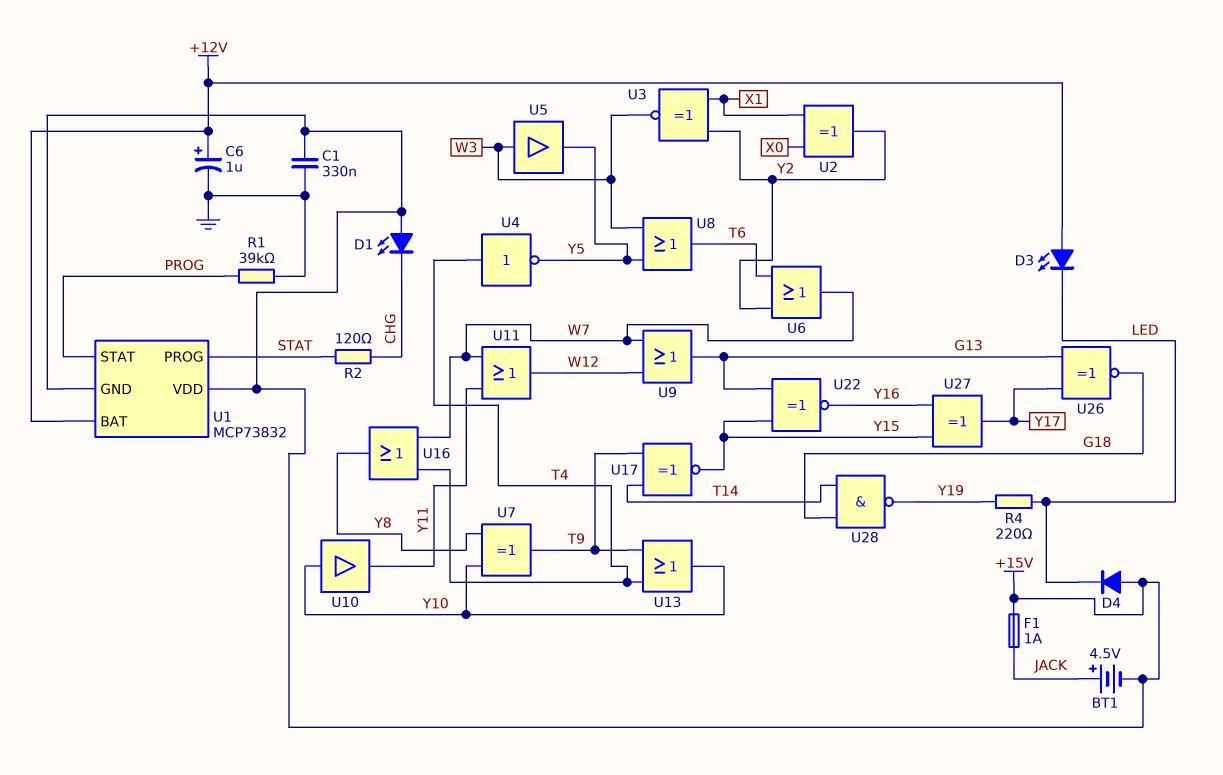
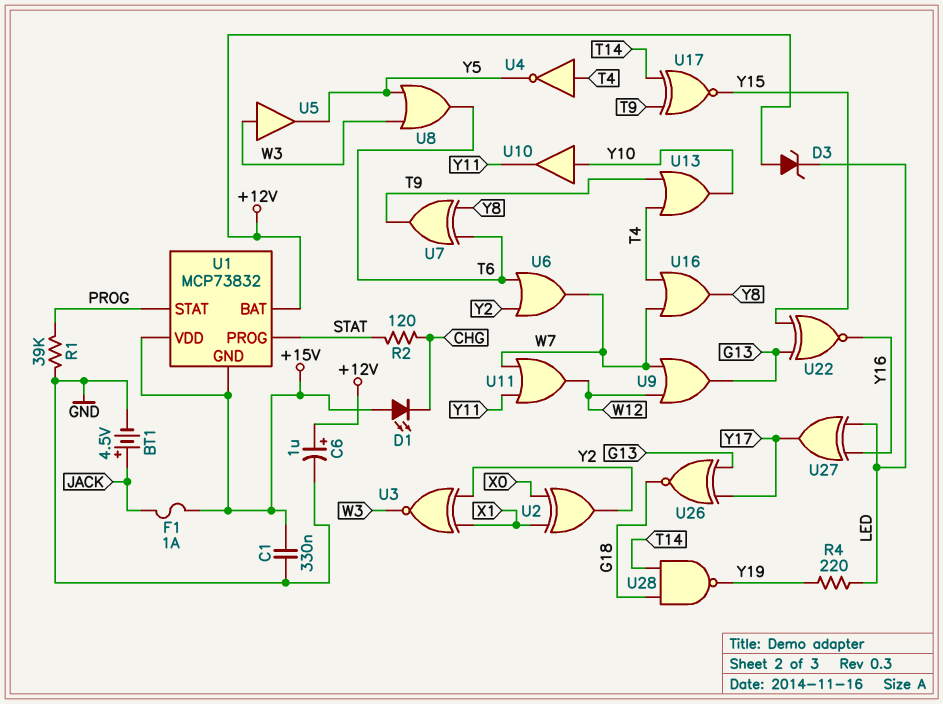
BT1: 4.5V (plus JACK, minus +15V) -> 4.5V (plus JACK, minus GND)
D3: LED (A +12V, K LED) -> zener (A +12V, K LED)
D4: diode (A +15V, K LED) -> none
U7: XOR (in Y8, in Y10, out T9) -> XOR (in T6, in Y8, out T9)
U27: XOR (in Y15, in Y16, out Y17) -> XOR (in LED, in Y16, out Y17)

